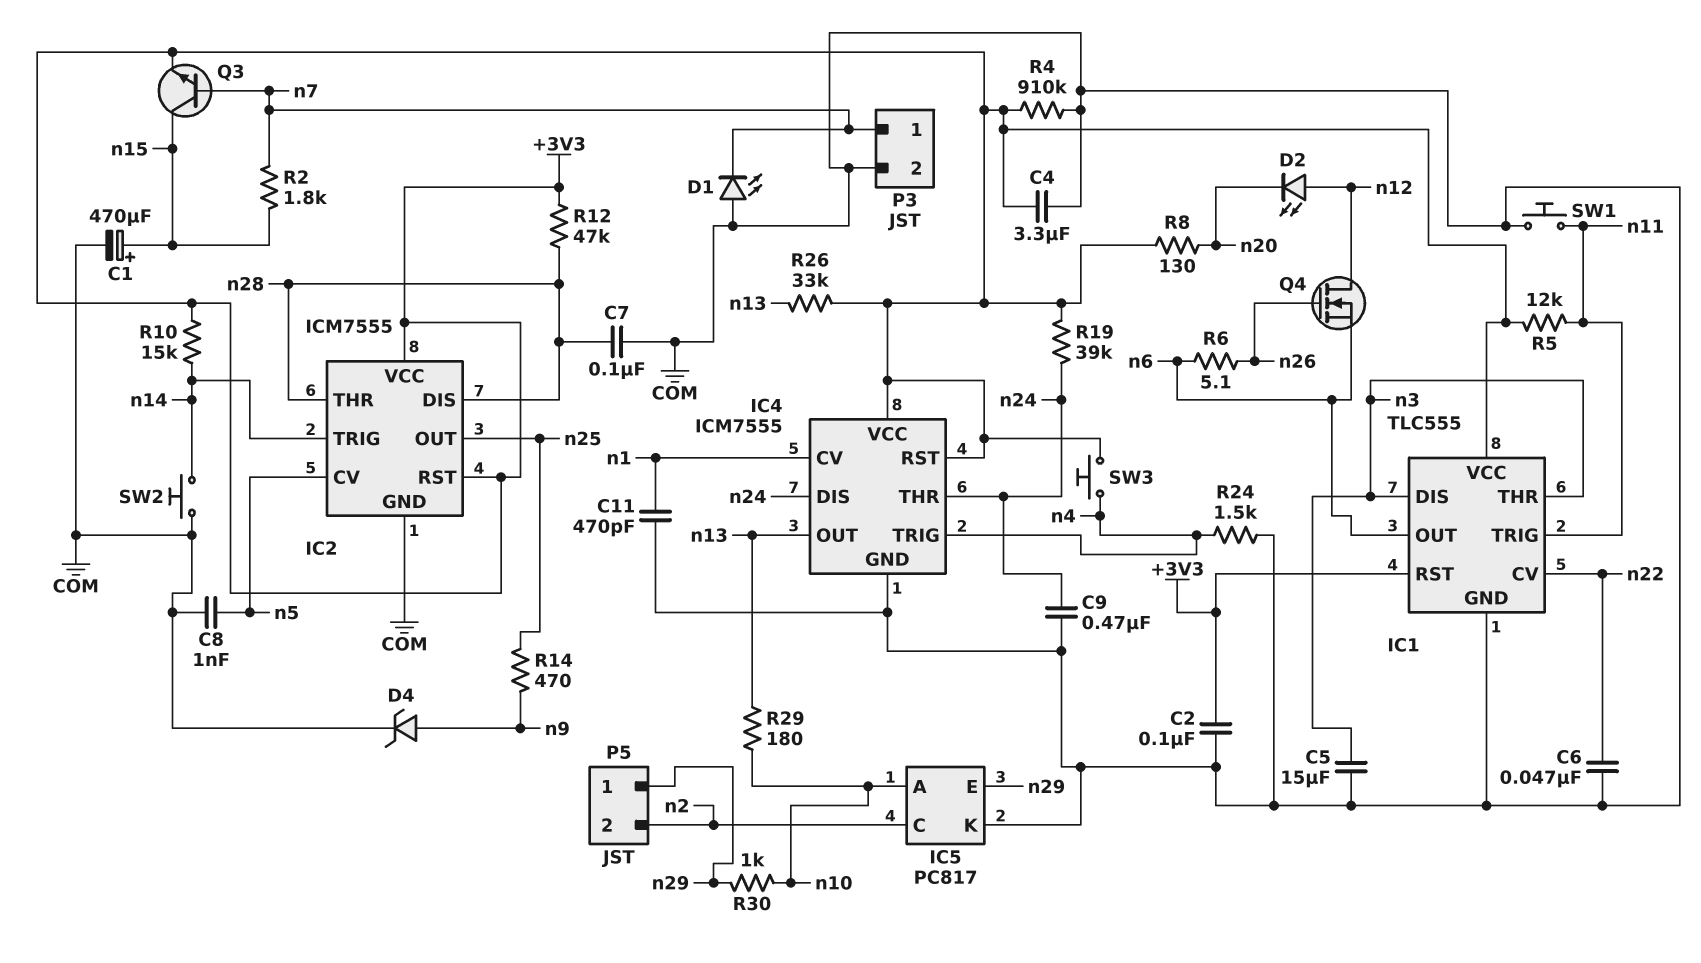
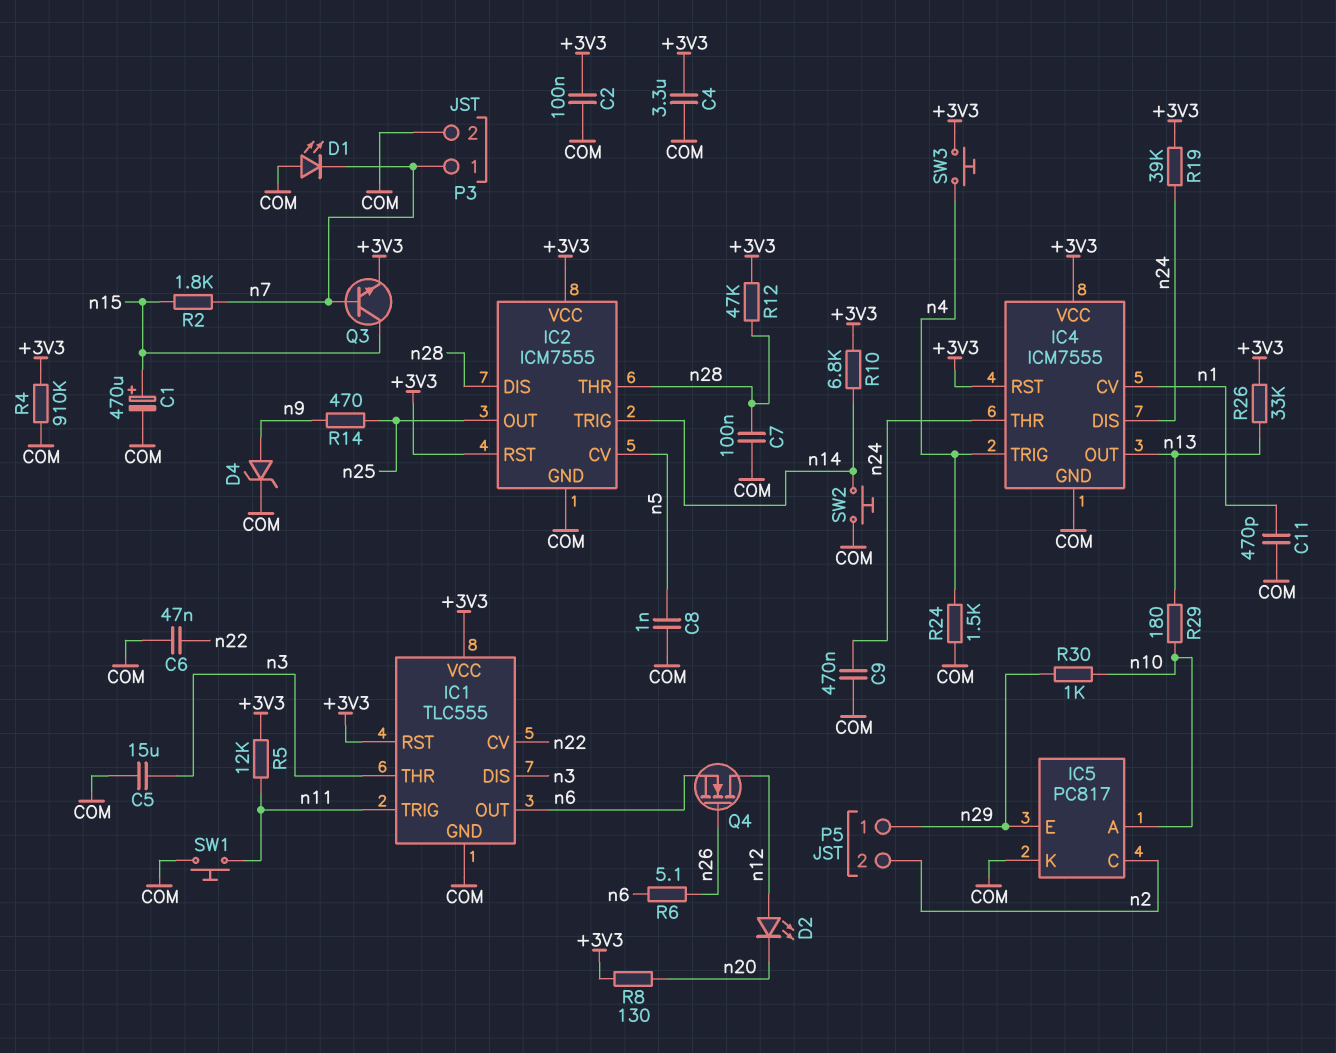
R10: 15k (+3V3, n14) -> 6.8k (+3V3, n14)

